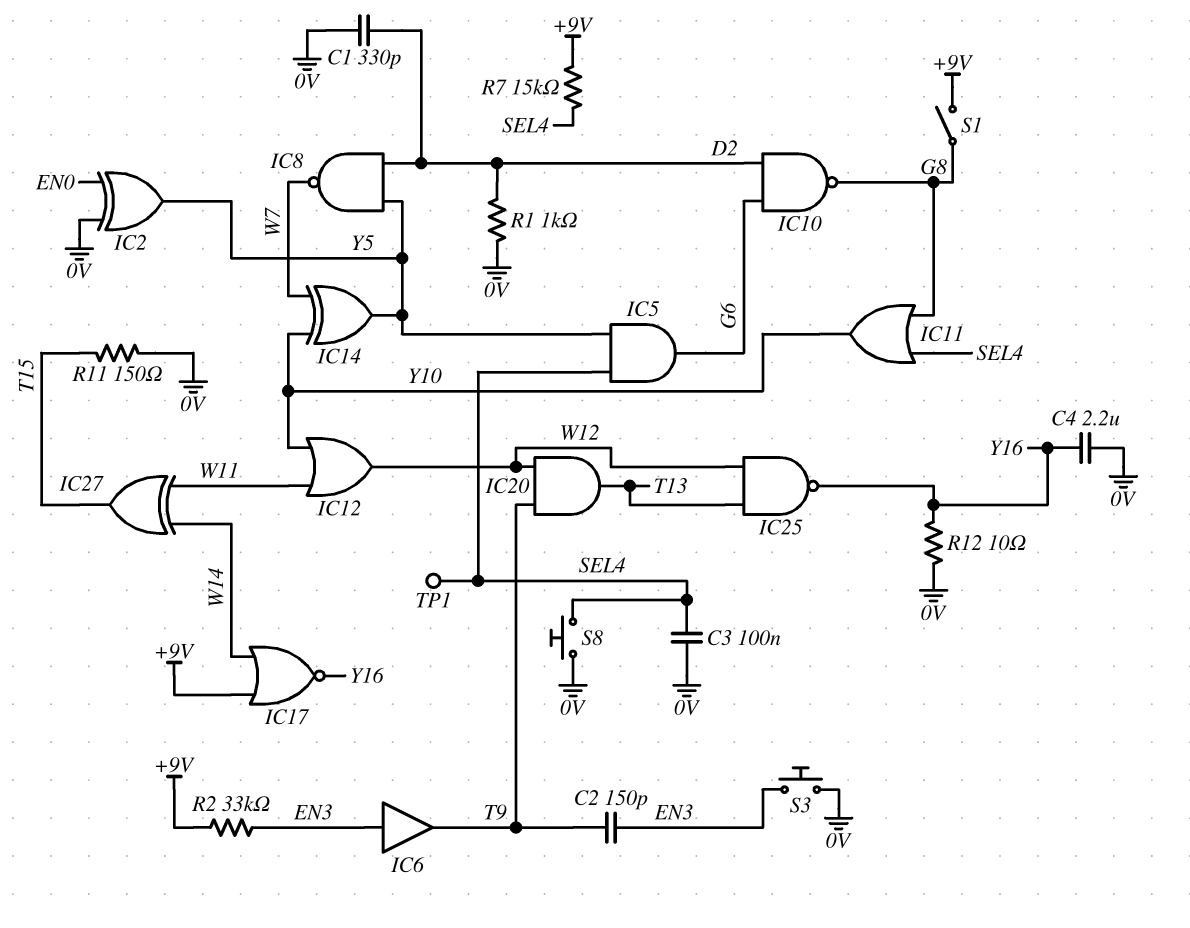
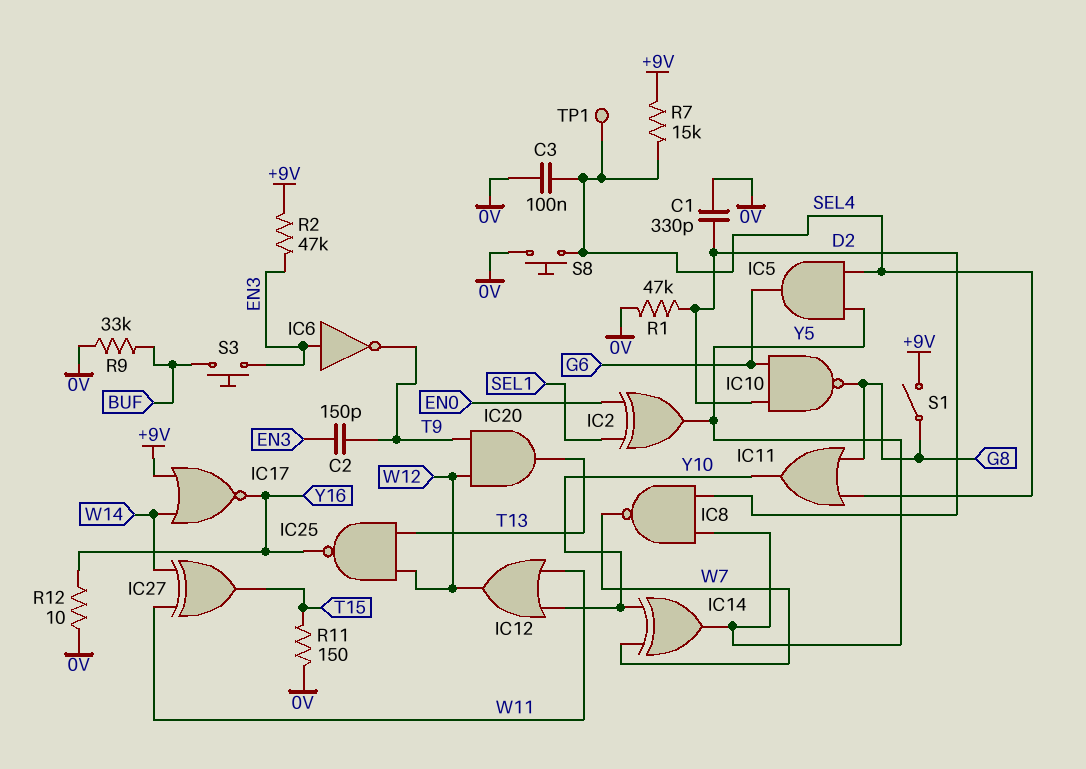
C4: 2.2uF (0V, Y16) -> none
IC2: XOR (in 0V, in EN0, out Y5) -> XOR (in EN0, in SEL1, out Y5)
IC6: buffer (in EN3, out T9) -> NOT (in EN3, out T9)
R1: 1k (0V, D2) -> 47k (0V, D2)
R2: 33k (+9V, EN3) -> 47k (+9V, EN3)
R9: none -> 33k (0V, BUF)
S3: button (0V, EN3) -> button (BUF, EN3)

